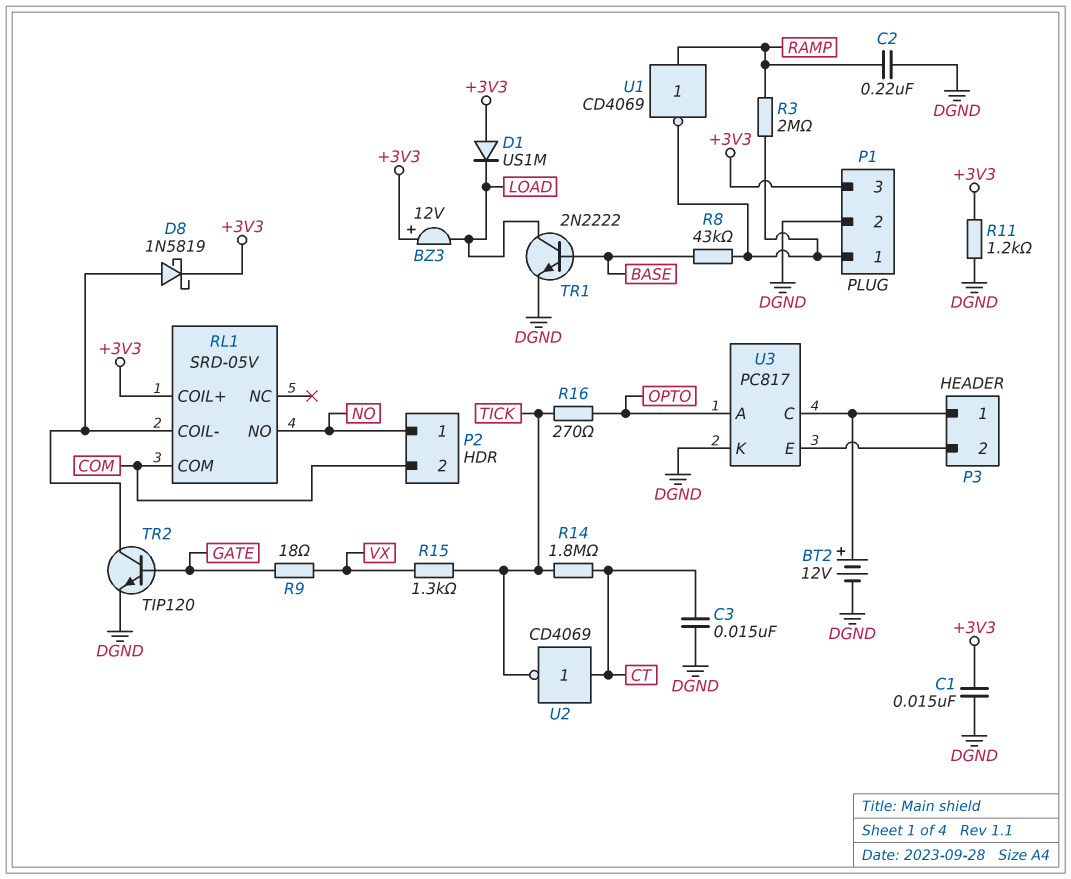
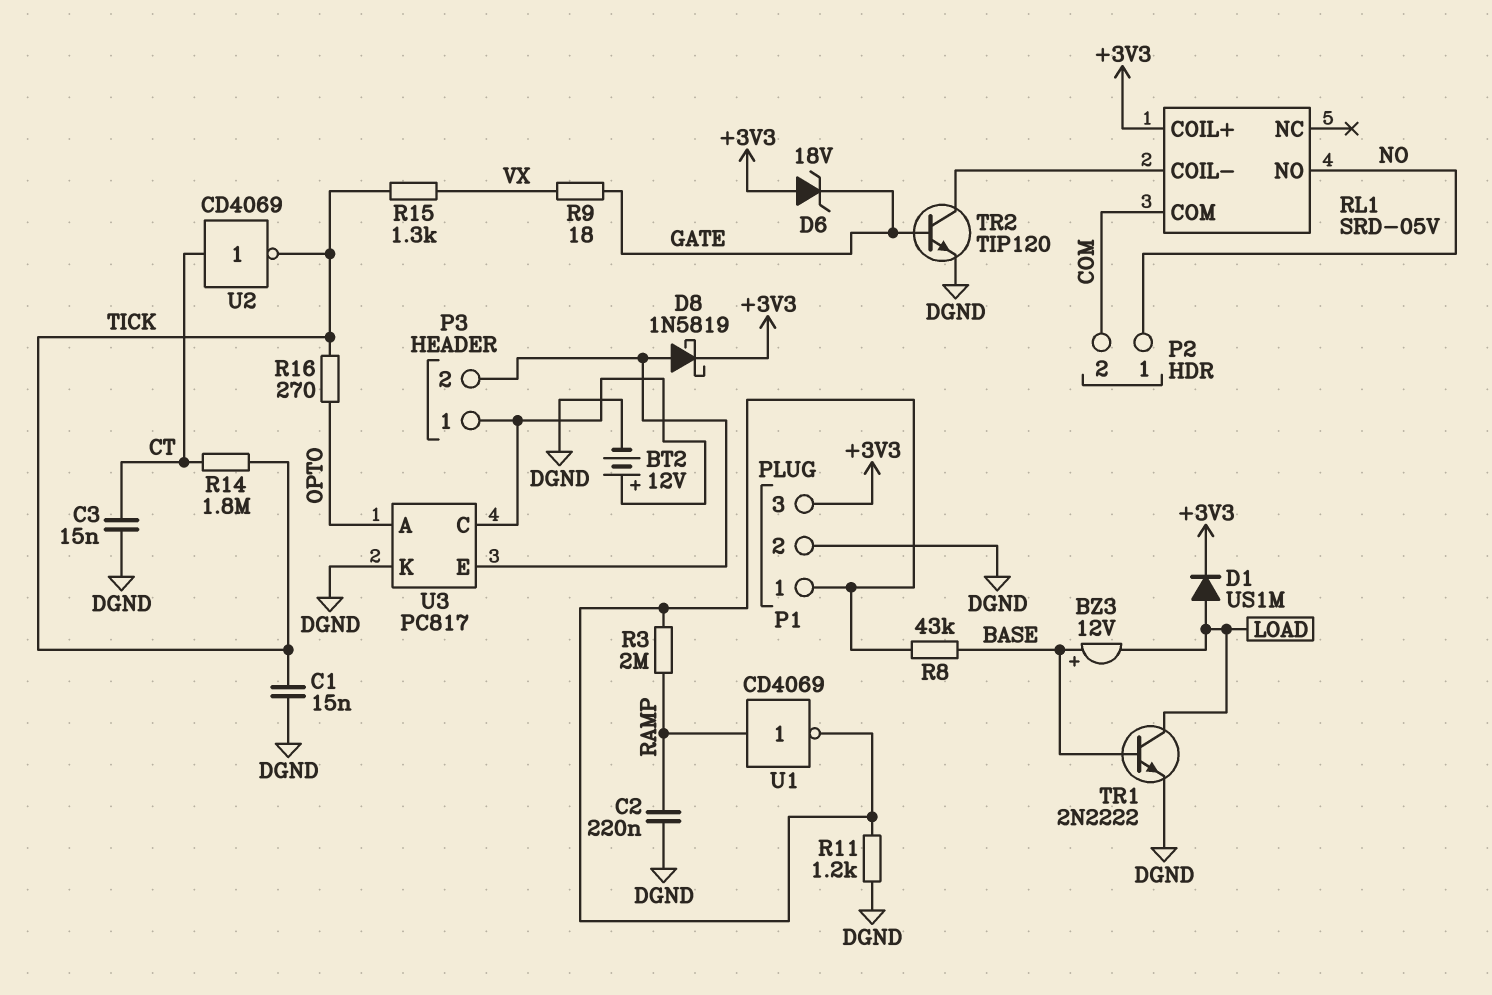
BZ3: buzzer 12V (plus +3V3, minus LOAD) -> buzzer 12V (plus BASE, minus LOAD)
C1: 15nF (+3V3, DGND) -> 15nF (DGND, TICK)
D1: diode US1M (A +3V3, K LOAD) -> diode US1M (A LOAD, K +3V3)
D6: none -> zener 18V (A +3V3, K GATE)
D8: schottky 1N5819 (A RL1/COIL-, K +3V3) -> schottky 1N5819 (A P3/2, K +3V3)
R11: 1.2k (+3V3, DGND) -> 1.2k (DGND, P1/1)

